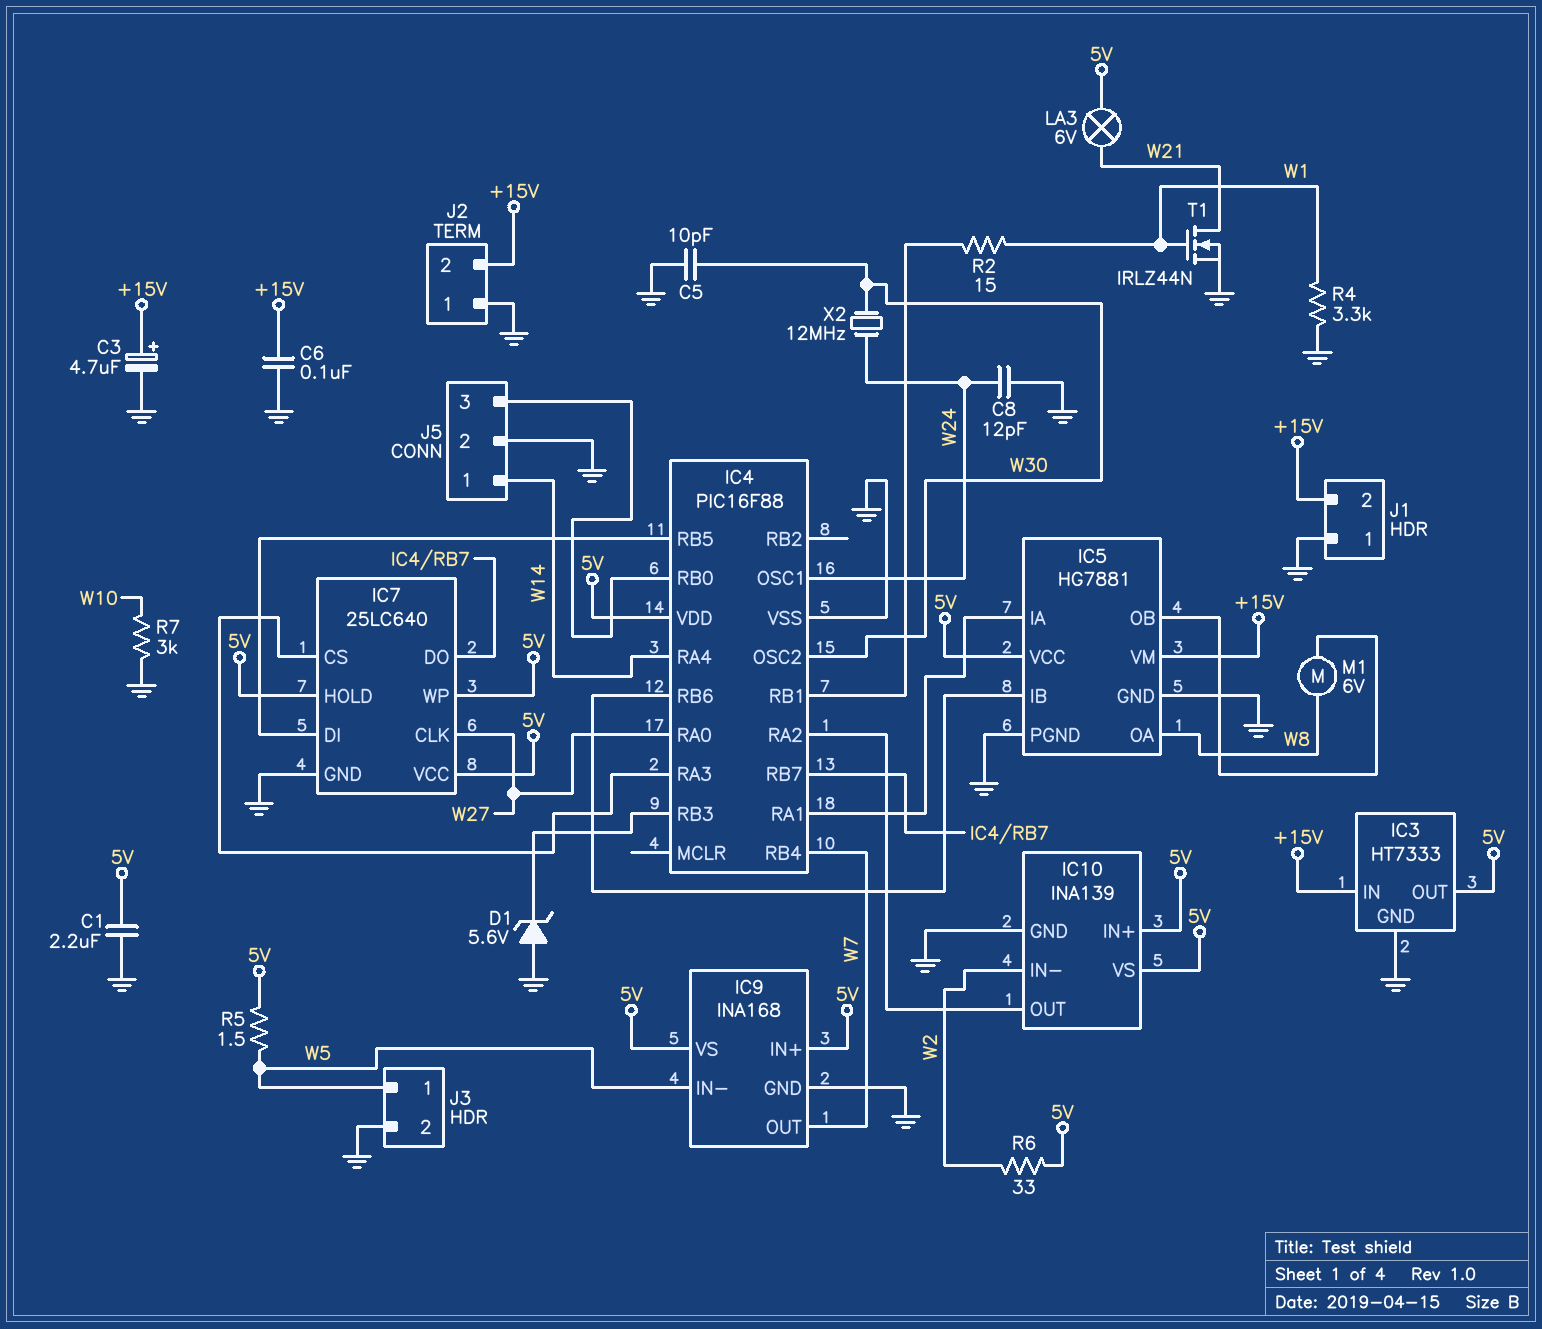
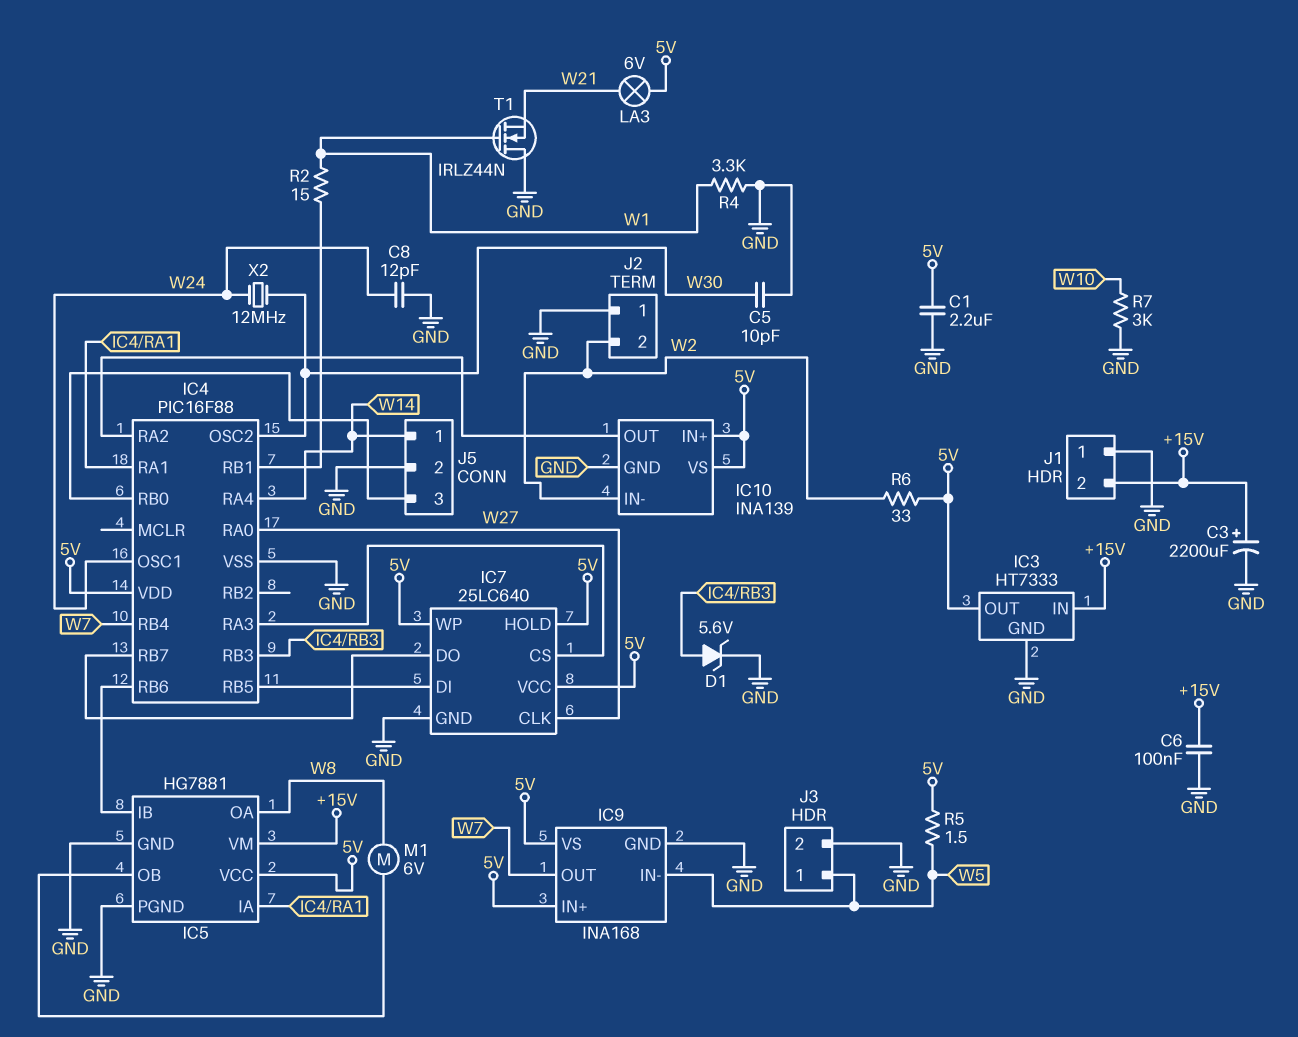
C3: 4.7uF (plus +15V, minus GND) -> 2200uF (plus +15V, minus GND)
D1: zener 5.6V (A GND, K IC4/RB3) -> zener 5.6V (A IC4/RB3, K GND)
J2 pin 2: +15V -> W2
T1: NMOS IRLZ44N (G W1, D W21, S GND) -> NMOS IRLZ44N (G W1, D GND, S W21)

